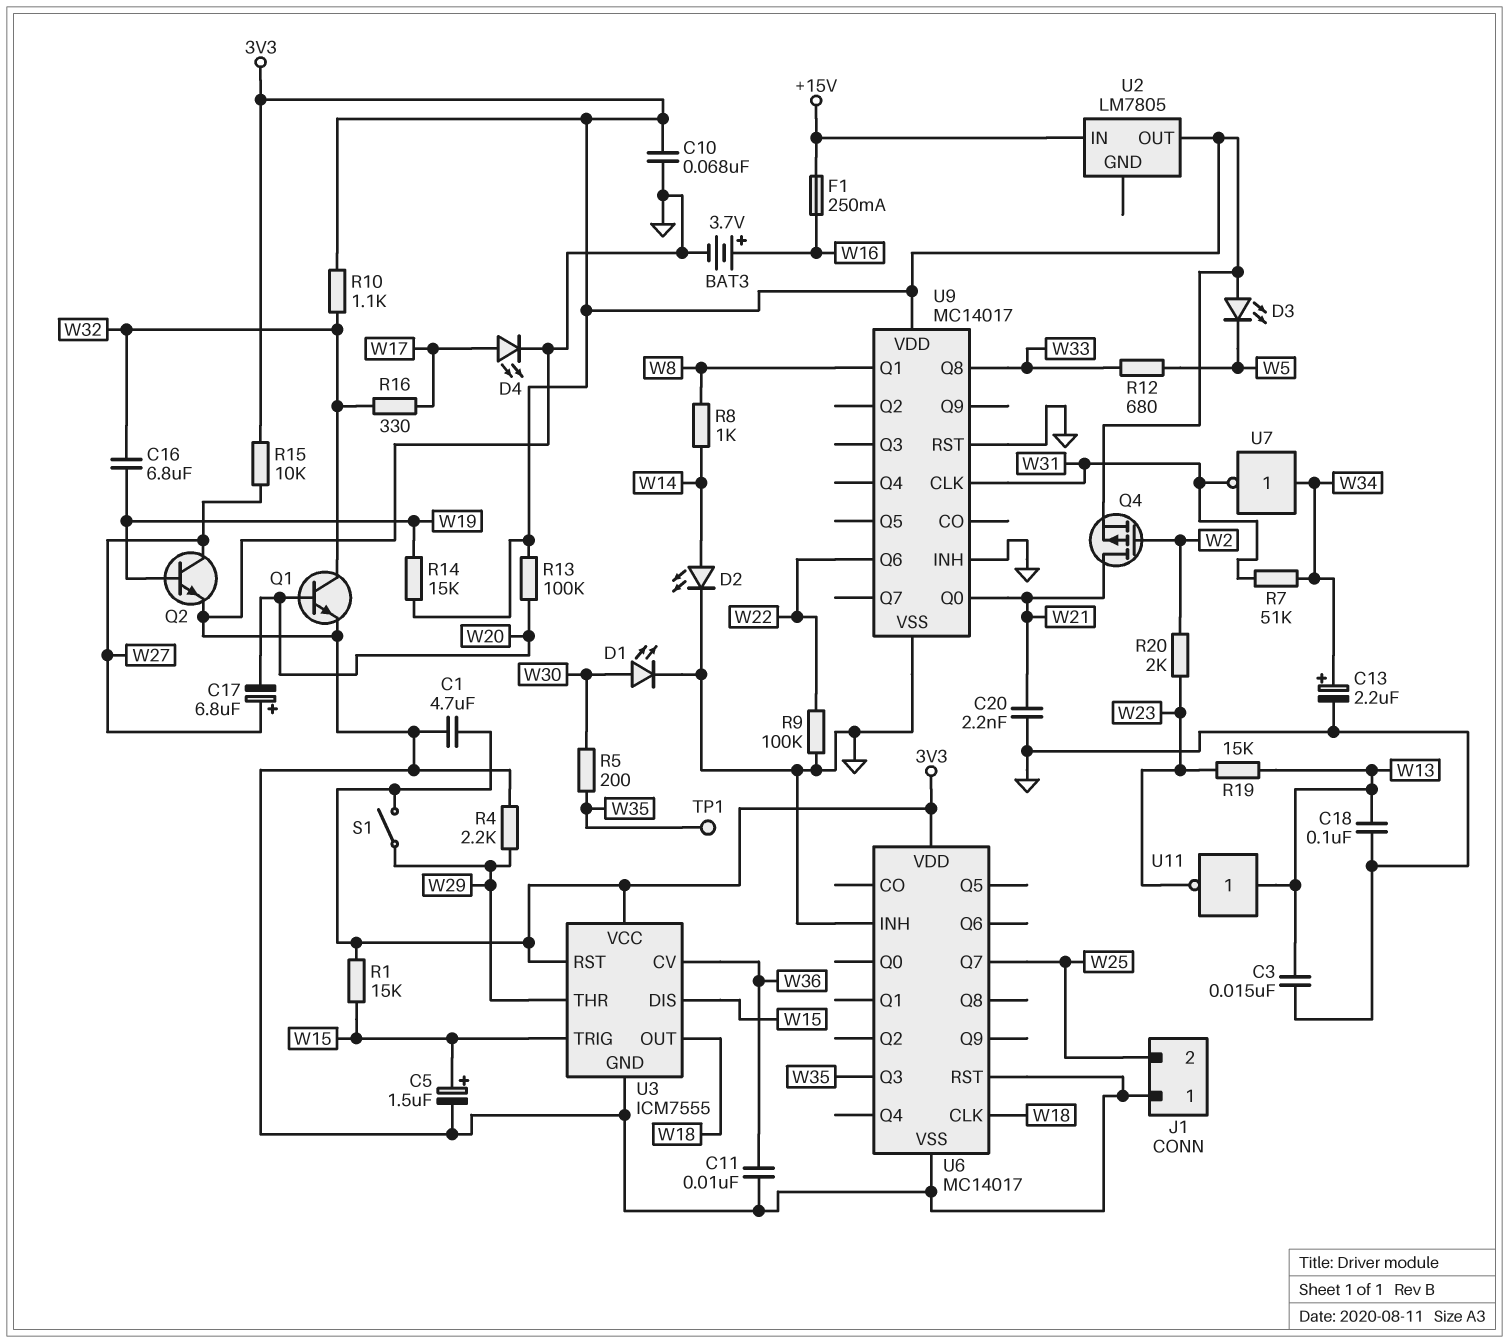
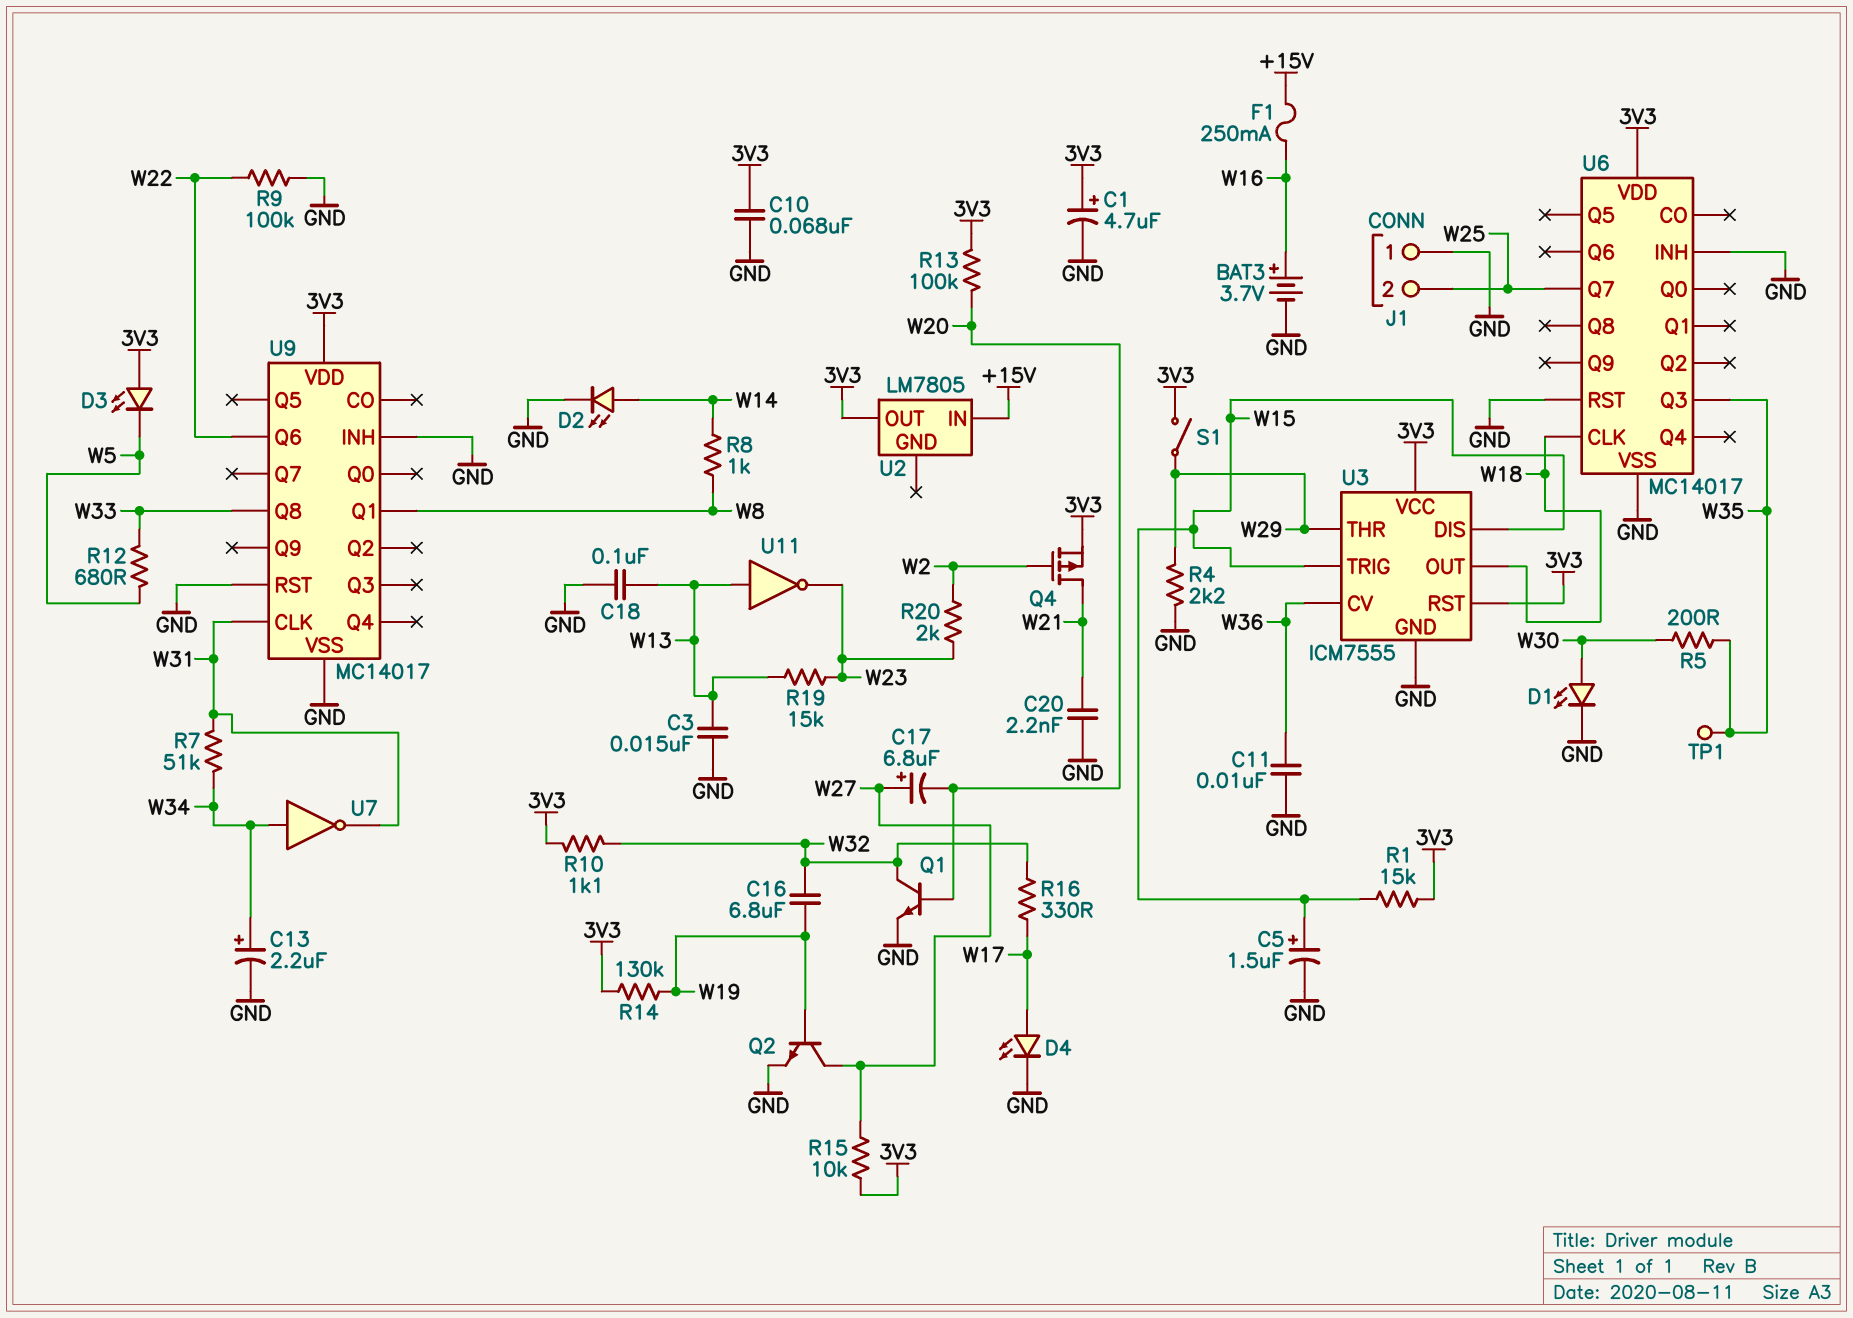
C1: 4.7uF (3V3, GND) -> 4.7uF (plus 3V3, minus GND)
R14: 15k (3V3, W19) -> 130k (3V3, W19)
U9 pin Q0: W21 -> none

